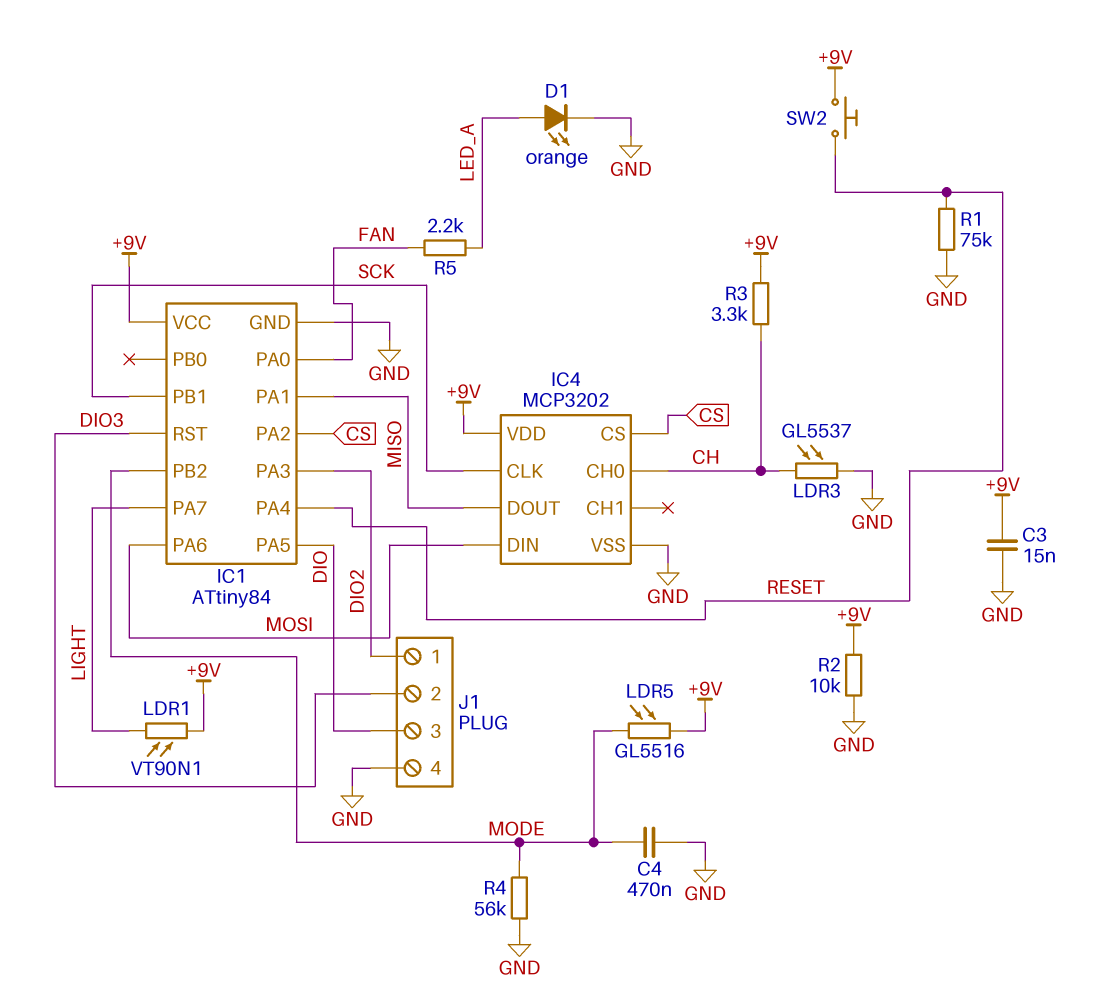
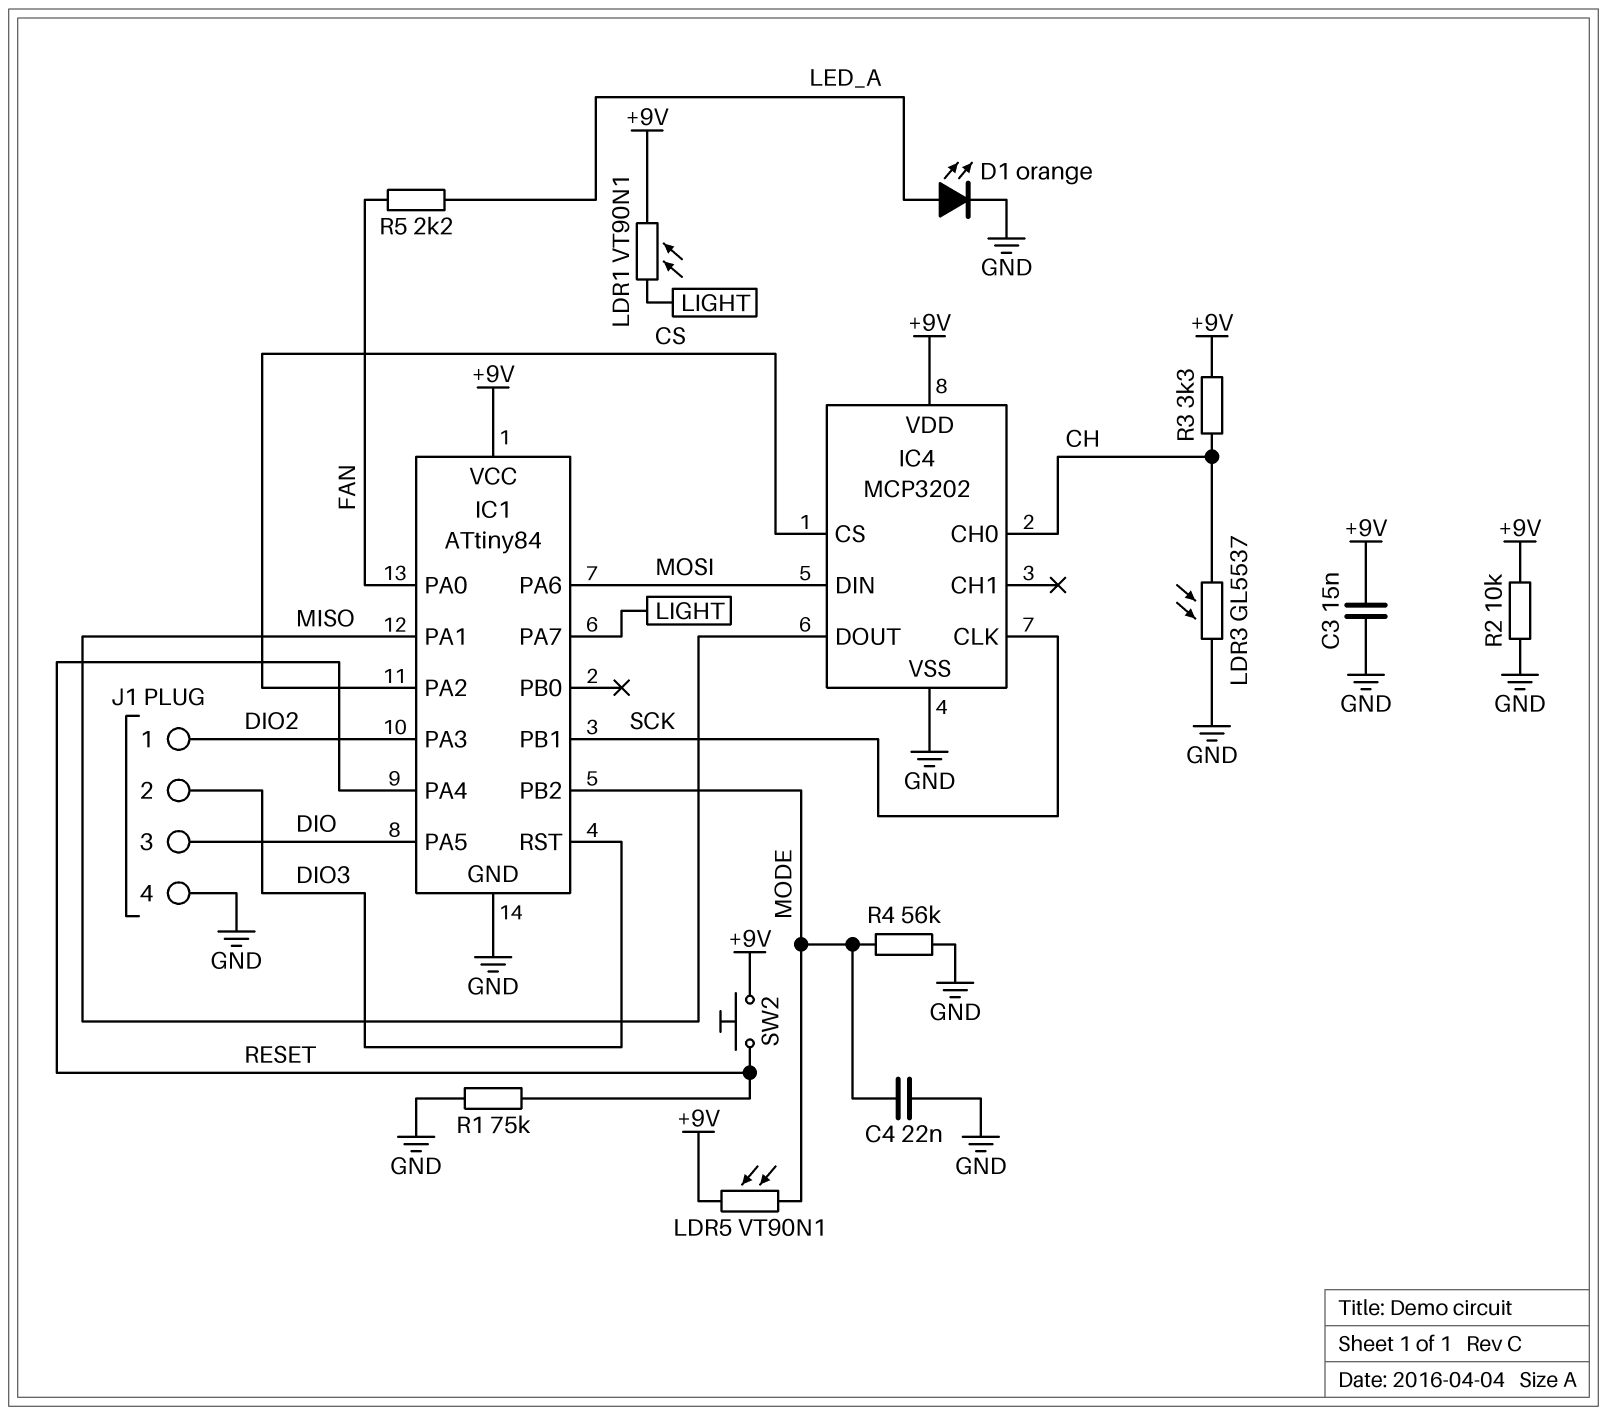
C4: 470nF (GND, MODE) -> 22nF (GND, MODE)
LDR5: GL5516 (+9V, MODE) -> VT90N1 (+9V, MODE)

